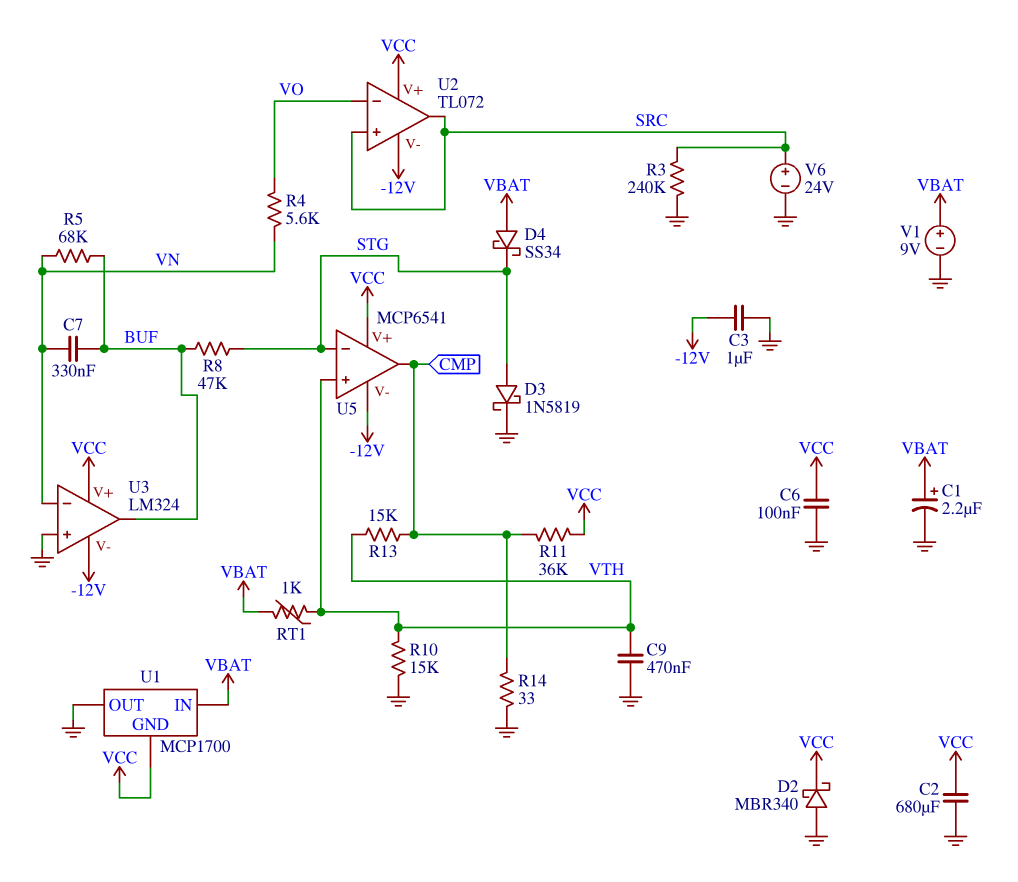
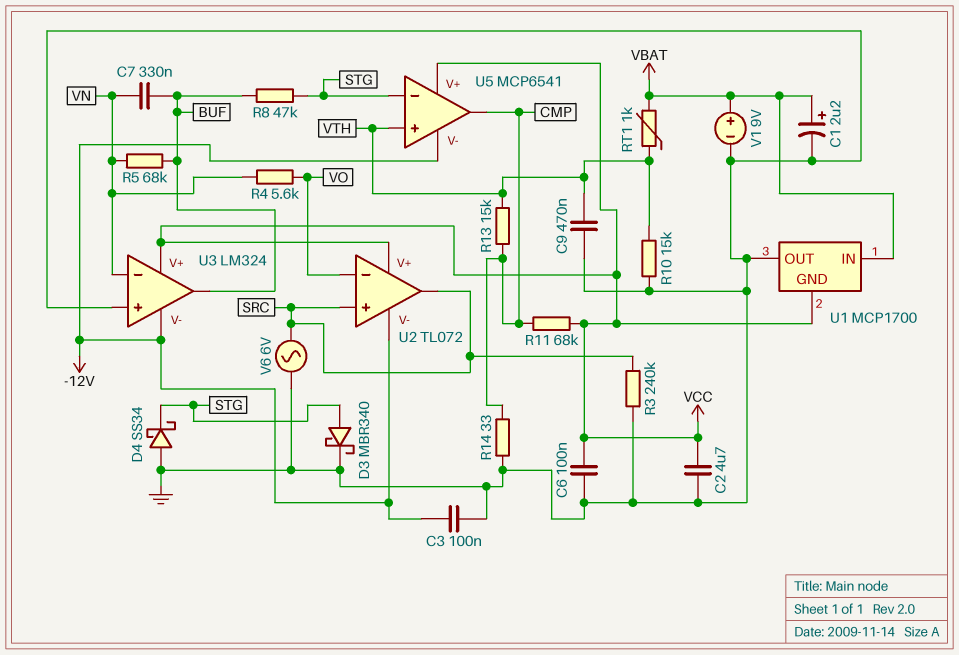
C2: 680uF (GND, VCC) -> 4.7uF (GND, VCC)
C3: 1uF (-12V, GND) -> 100nF (-12V, GND)
D2: schottky MBR340 (A GND, K VCC) -> none
D3: schottky 1N5819 (A STG, K GND) -> schottky MBR340 (A STG, K GND)
D4: schottky SS34 (A VBAT, K STG) -> schottky SS34 (A GND, K STG)
R11: 36k (CMP, VCC) -> 68k (CMP, VCC)
V6: 24V (plus SRC, minus GND) -> AC 6V (GND, SRC)

